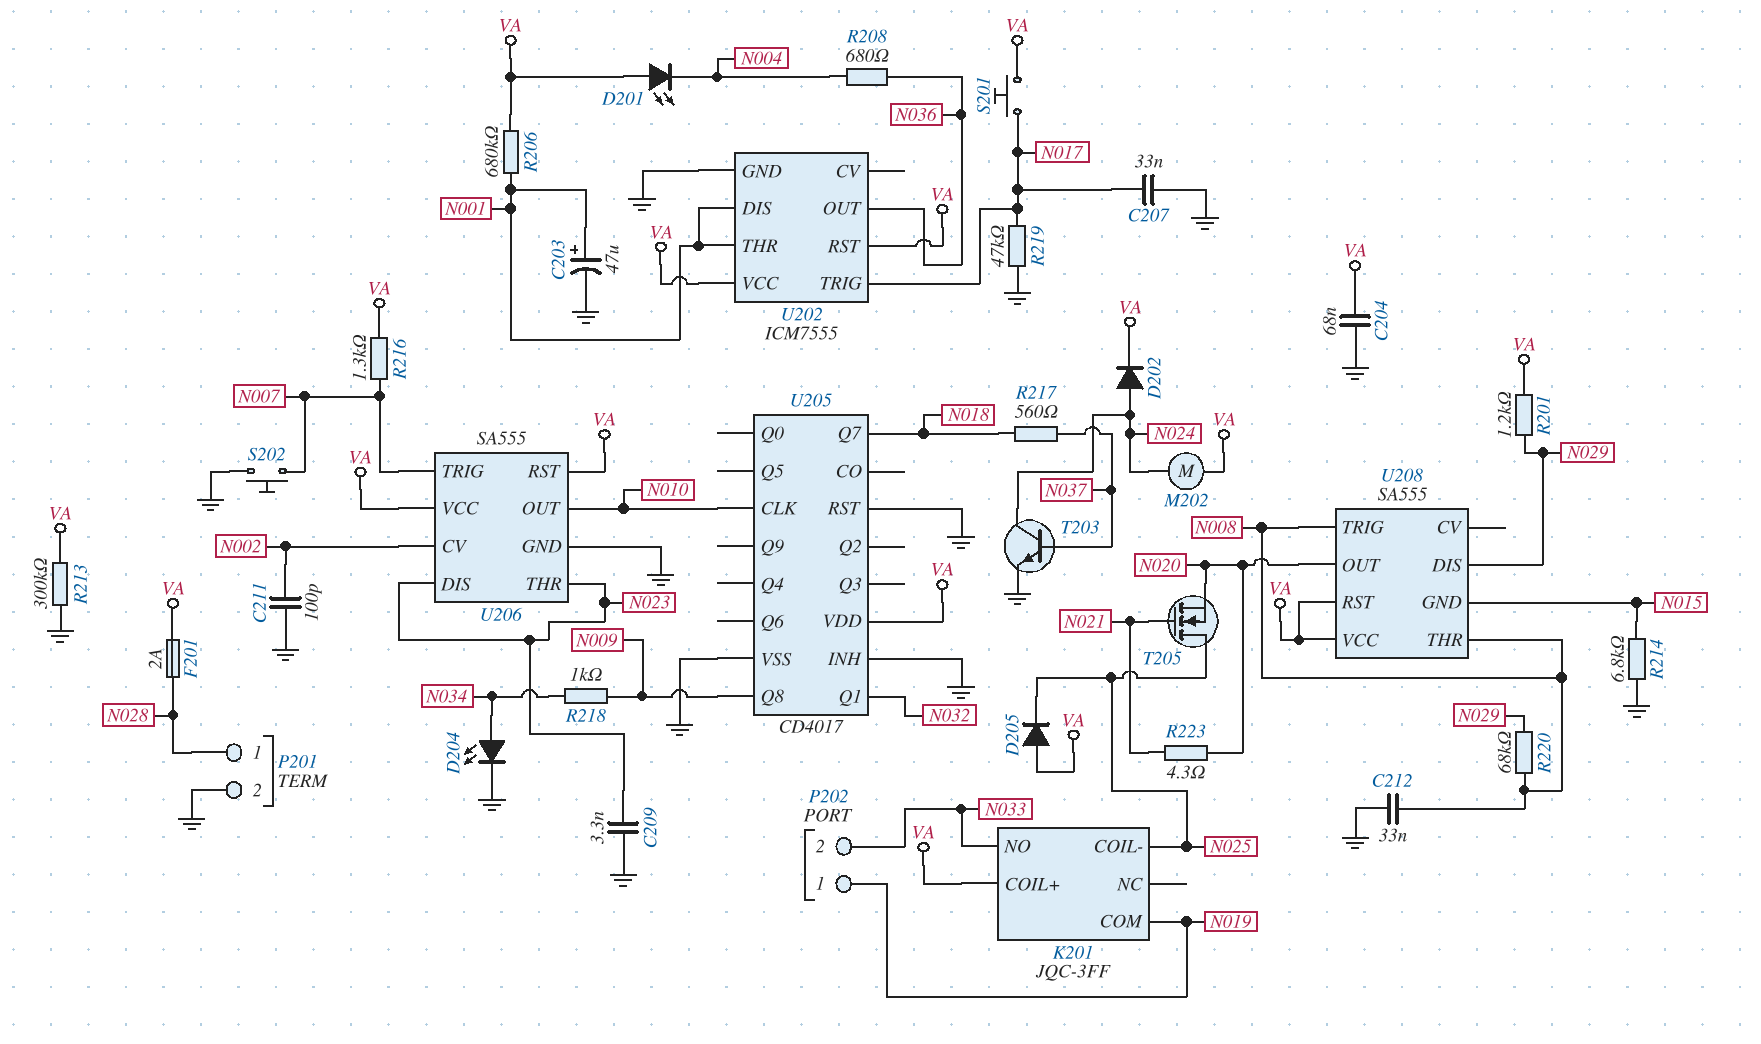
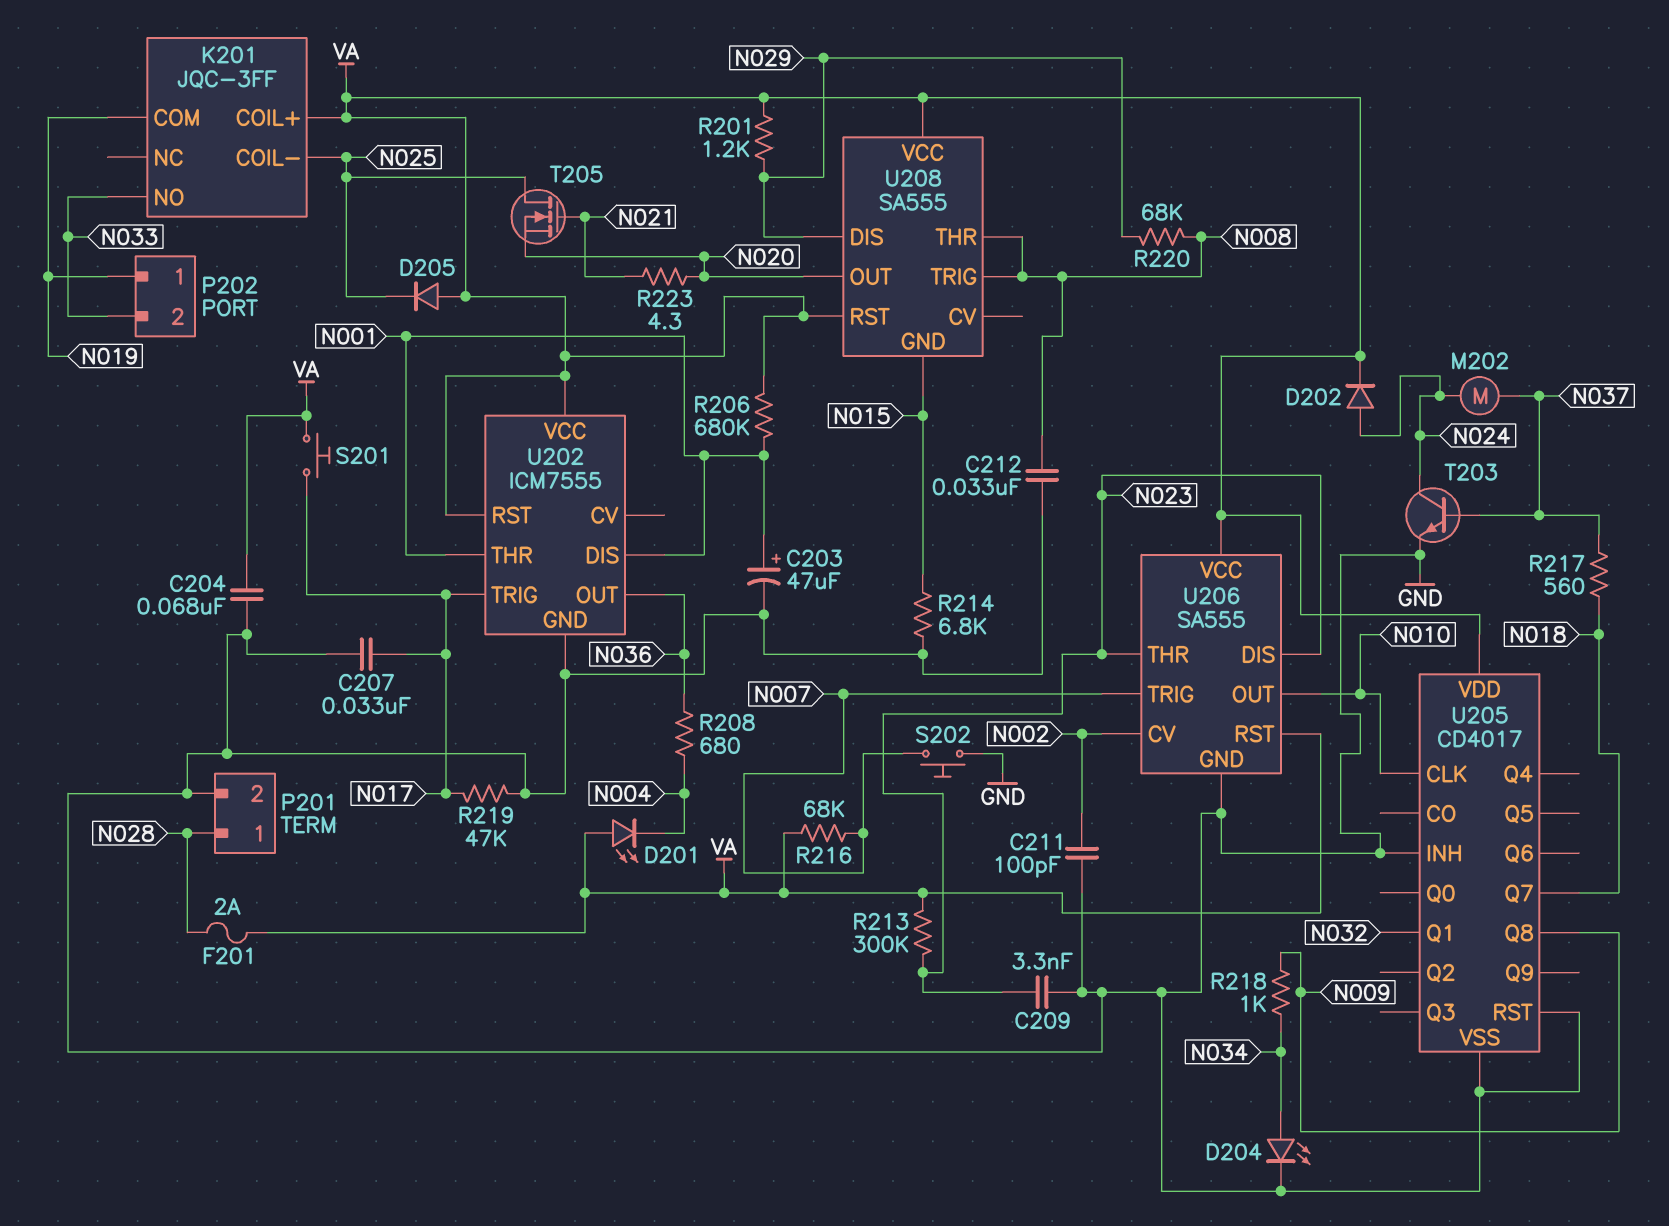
M202: motor (N024, VA) -> motor (N024, N037)
R213: 300k (GND, VA) -> 300k (N023, VA)
R216: 1.3k (N007, VA) -> 68k (N007, VA)

